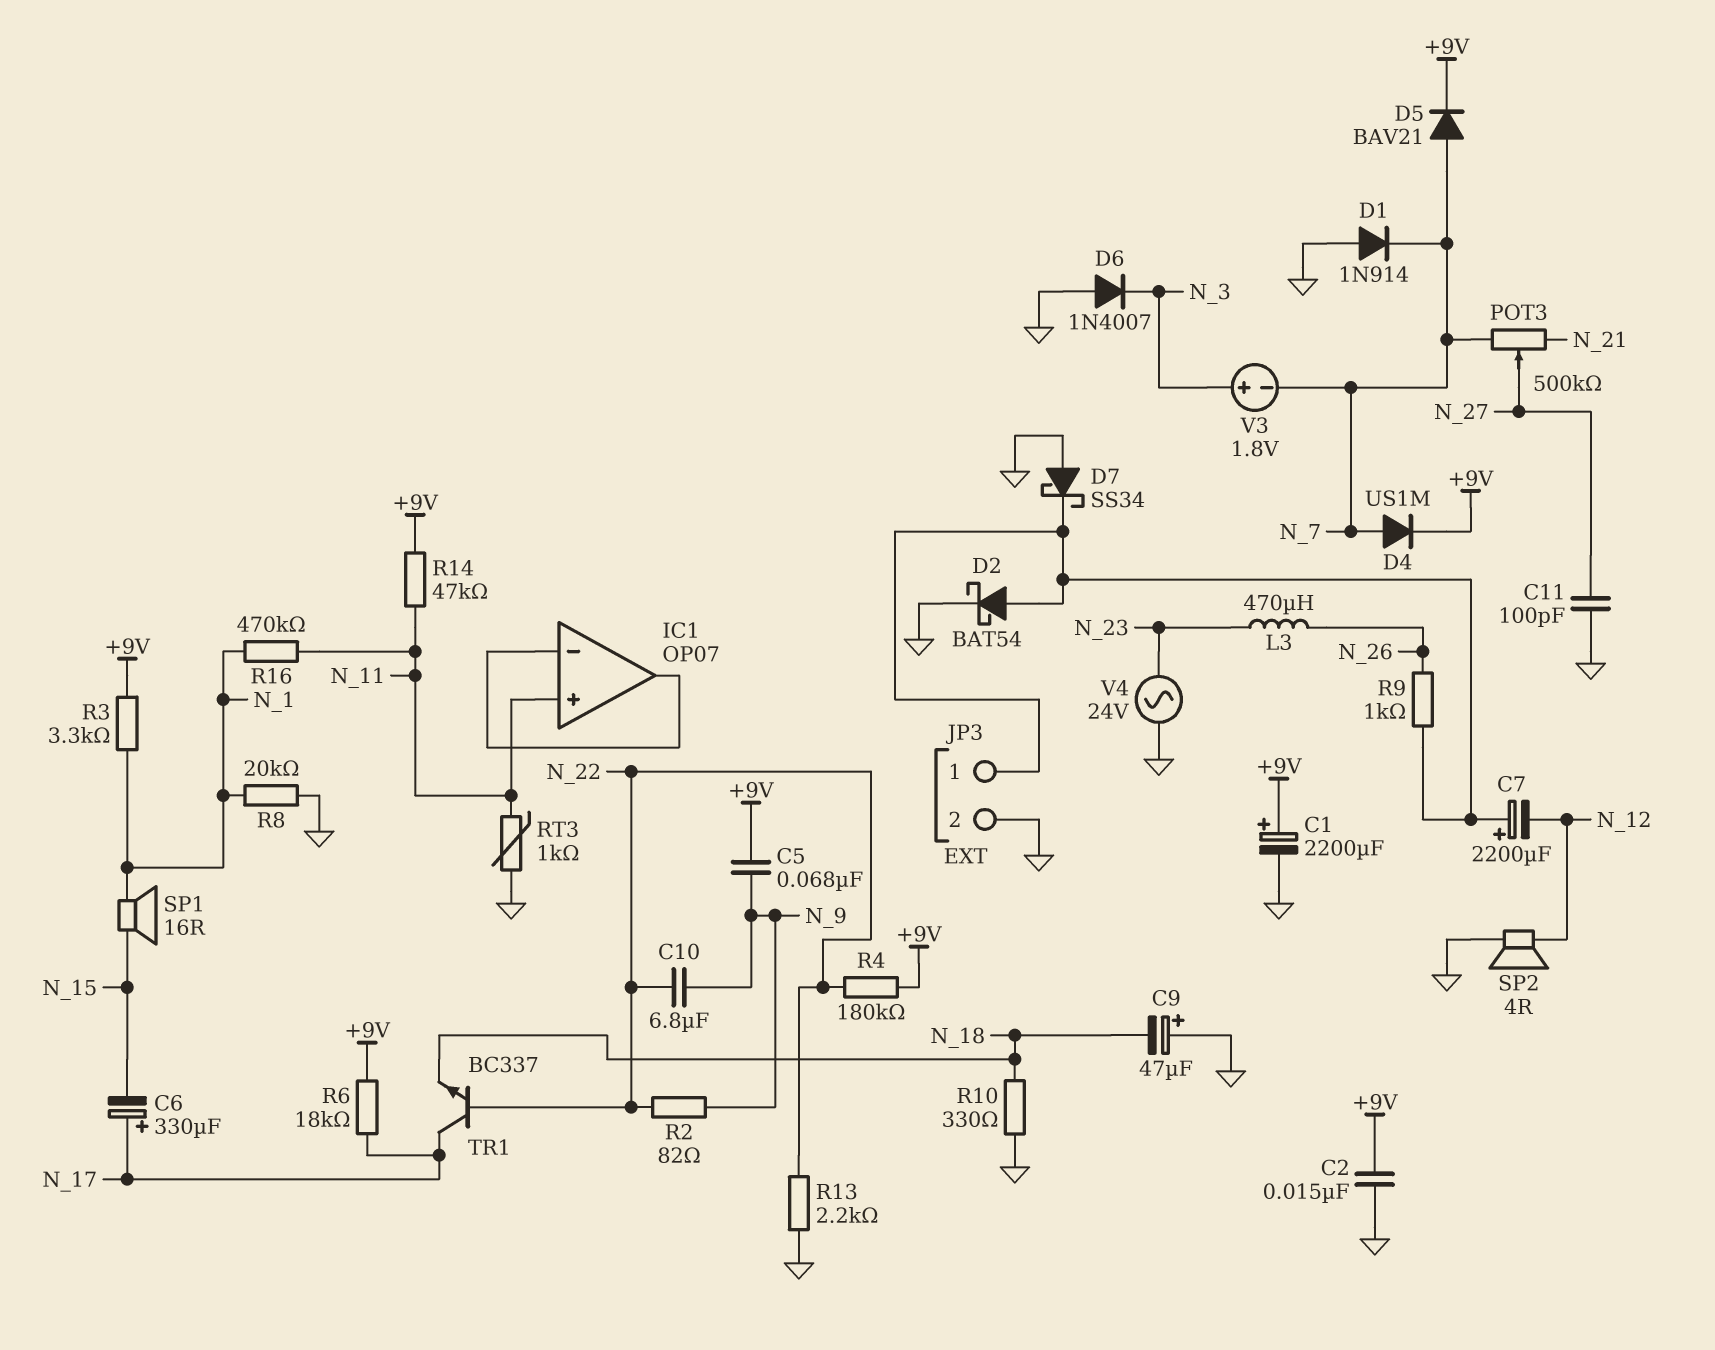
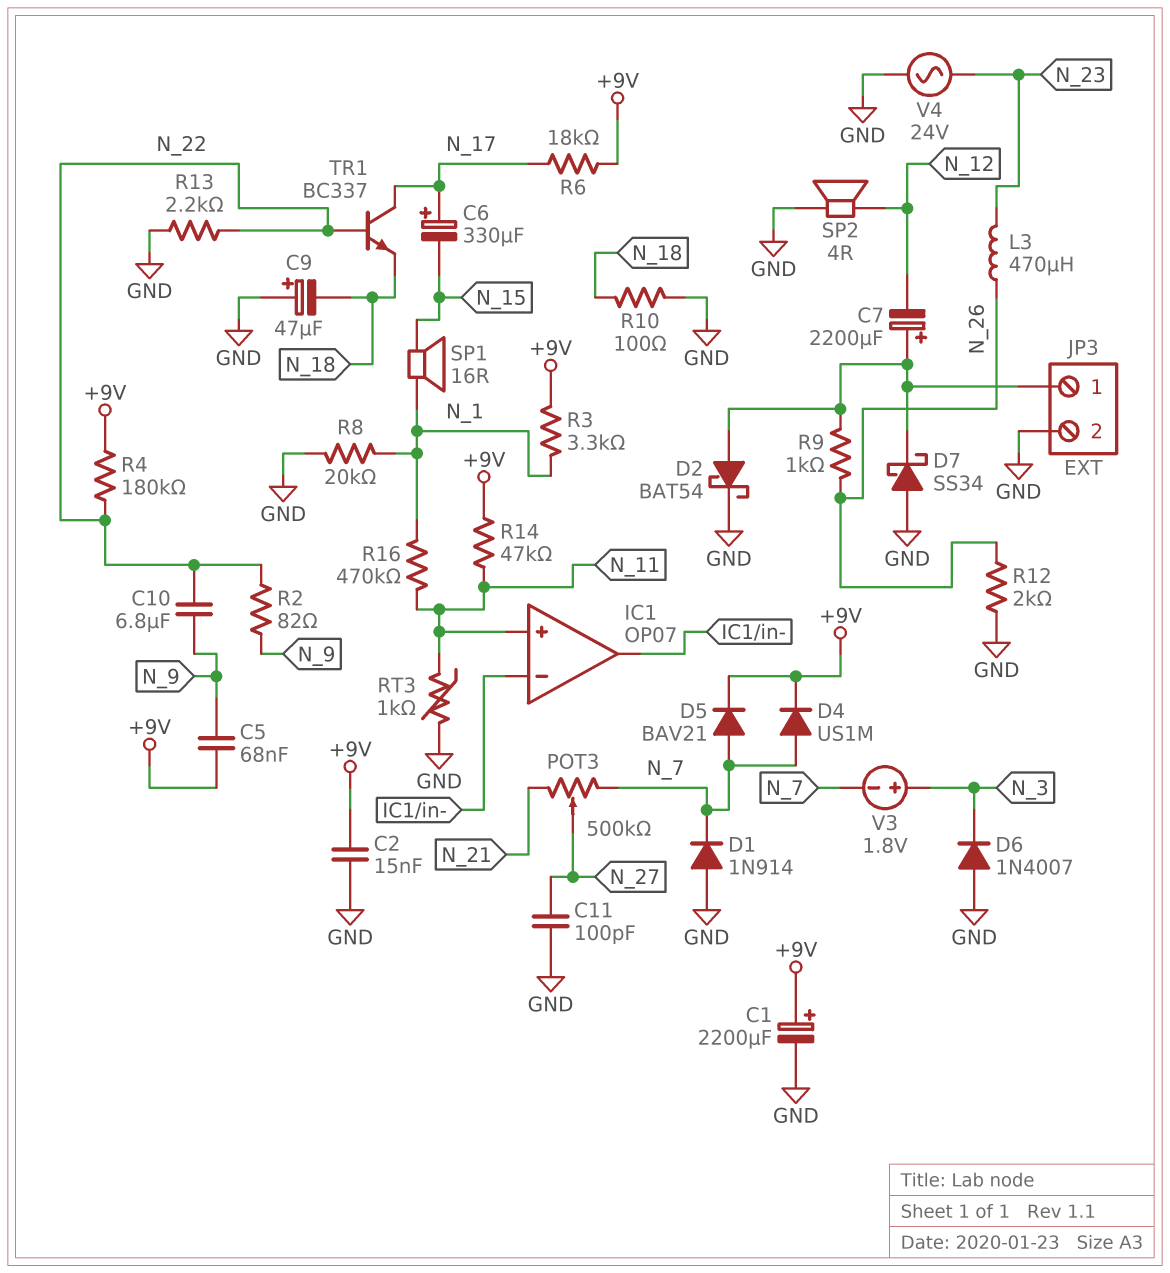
R10: 330 (GND, N_18) -> 100 (GND, N_18)
R12: none -> 2k (GND, N_26)

